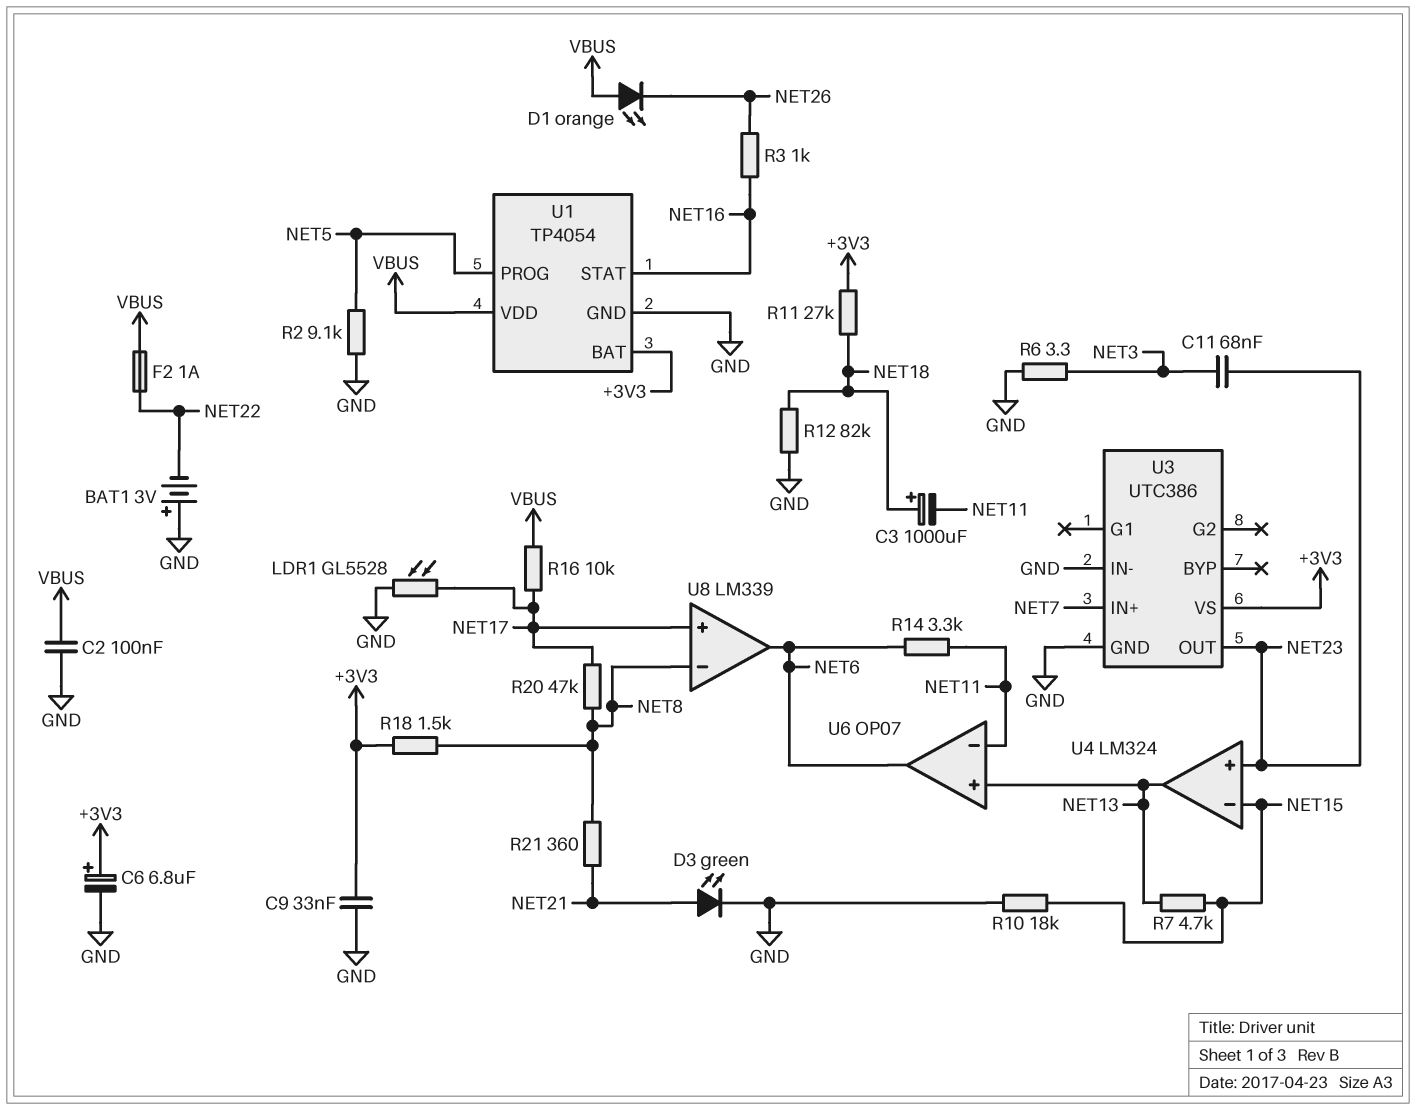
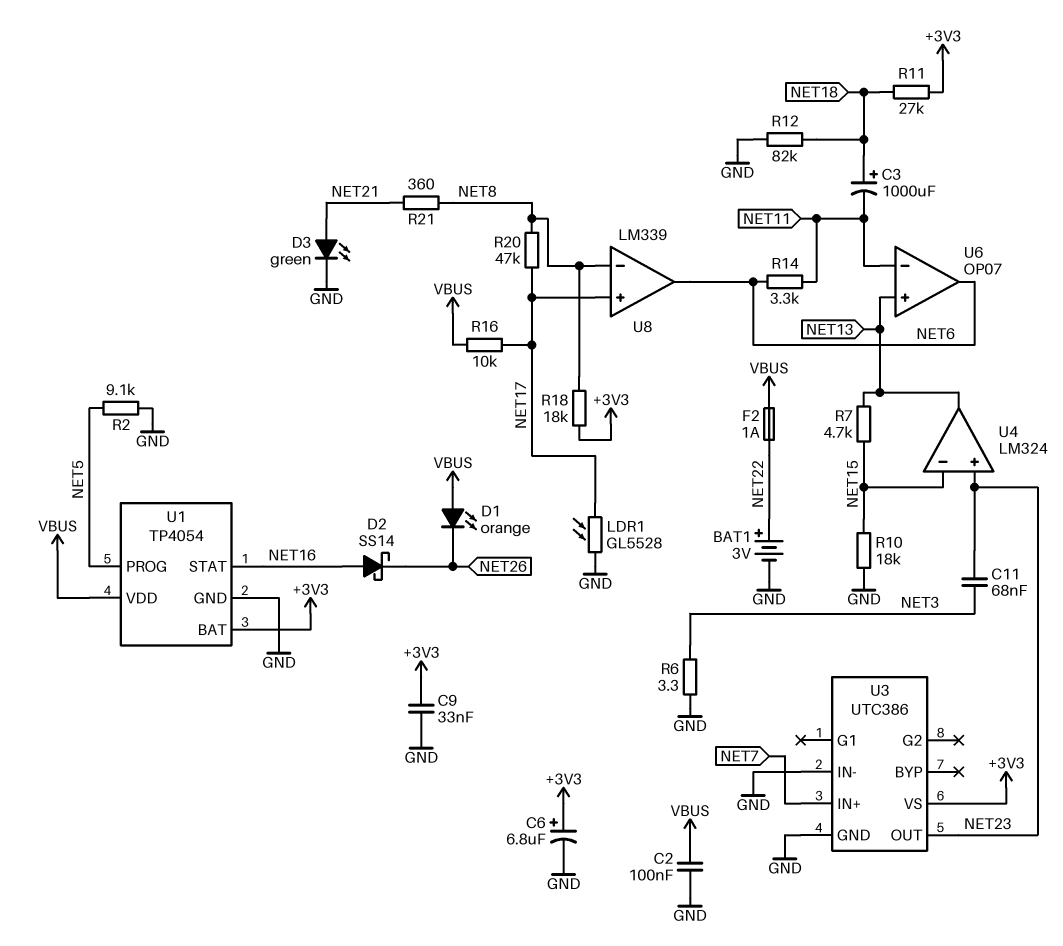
BAT1: 3V (plus GND, minus NET22) -> 3V (plus NET22, minus GND)
D2: none -> schottky SS14 (A NET16, K NET26)
R3: 1k (NET16, NET26) -> none
R18: 1.5k (+3V3, NET8) -> 18k (+3V3, NET8)

